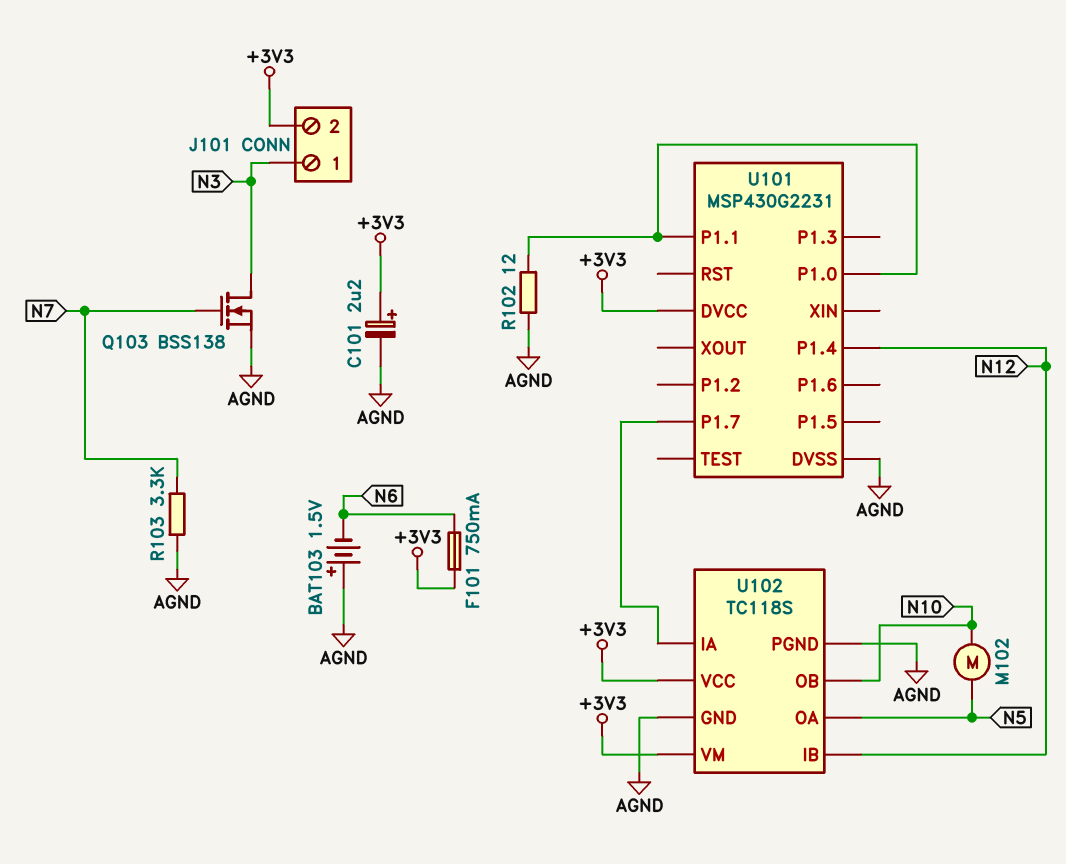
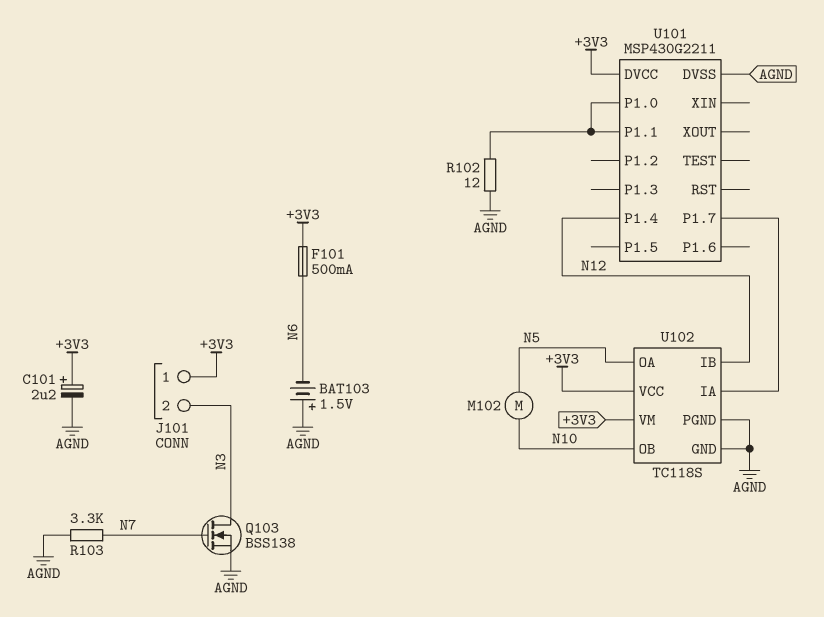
F101: 750mA (+3V3, N6) -> 500mA (+3V3, N6)
J101 pin 1: N3 -> +3V3
J101 pin 2: +3V3 -> N3
U101: MSP430G2231 -> MSP430G2211

